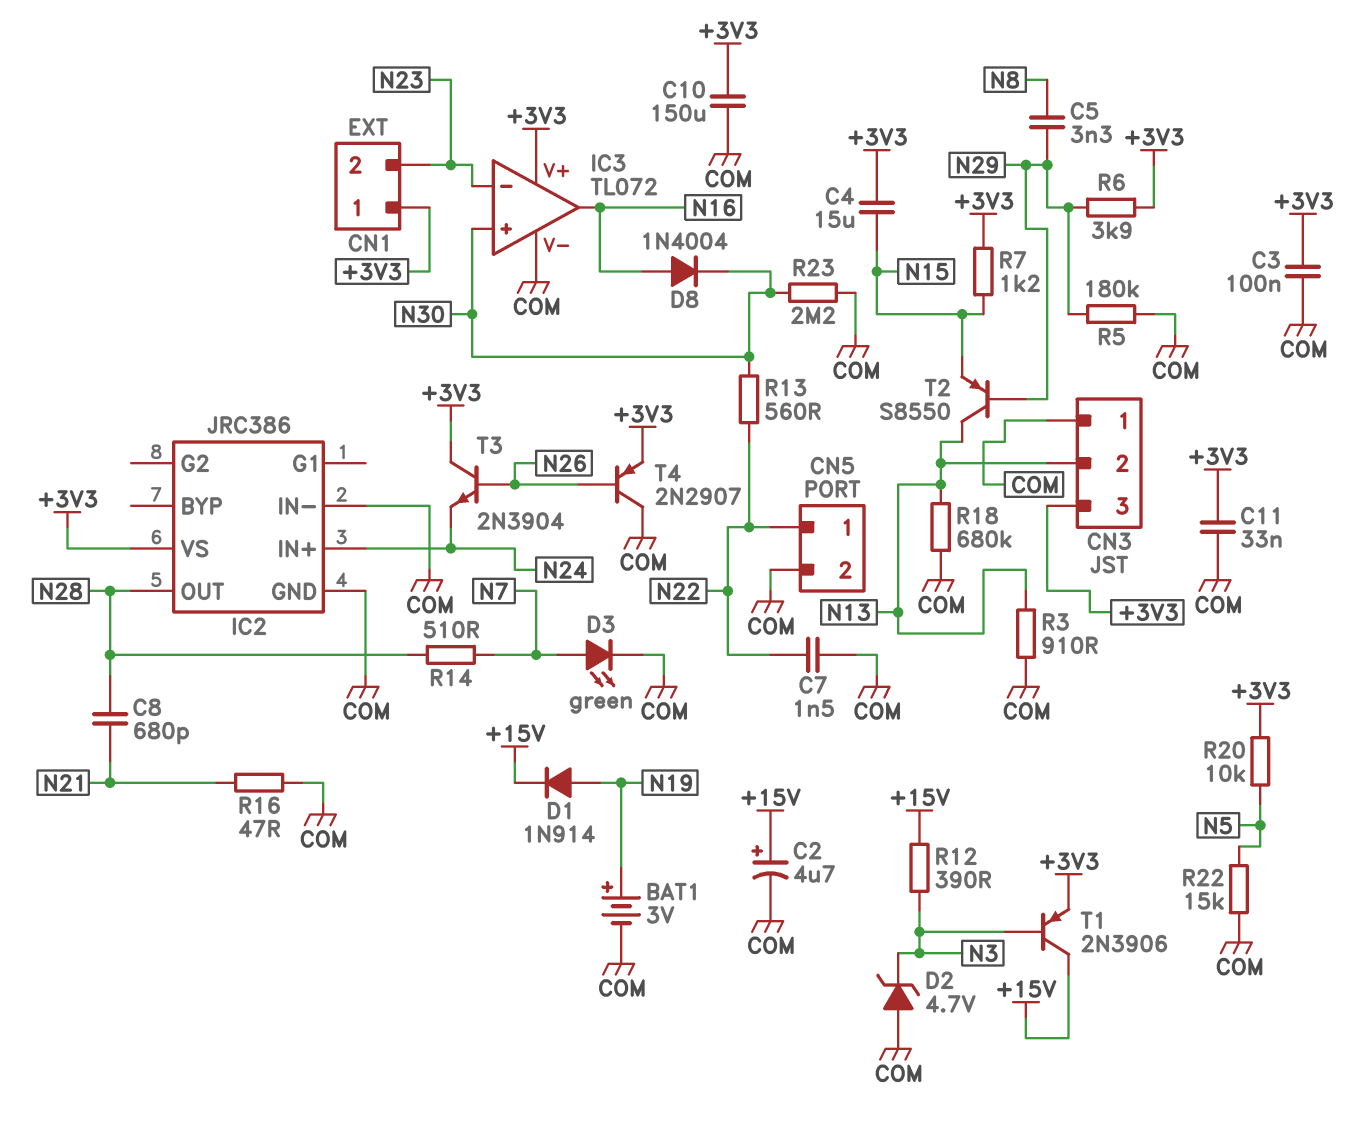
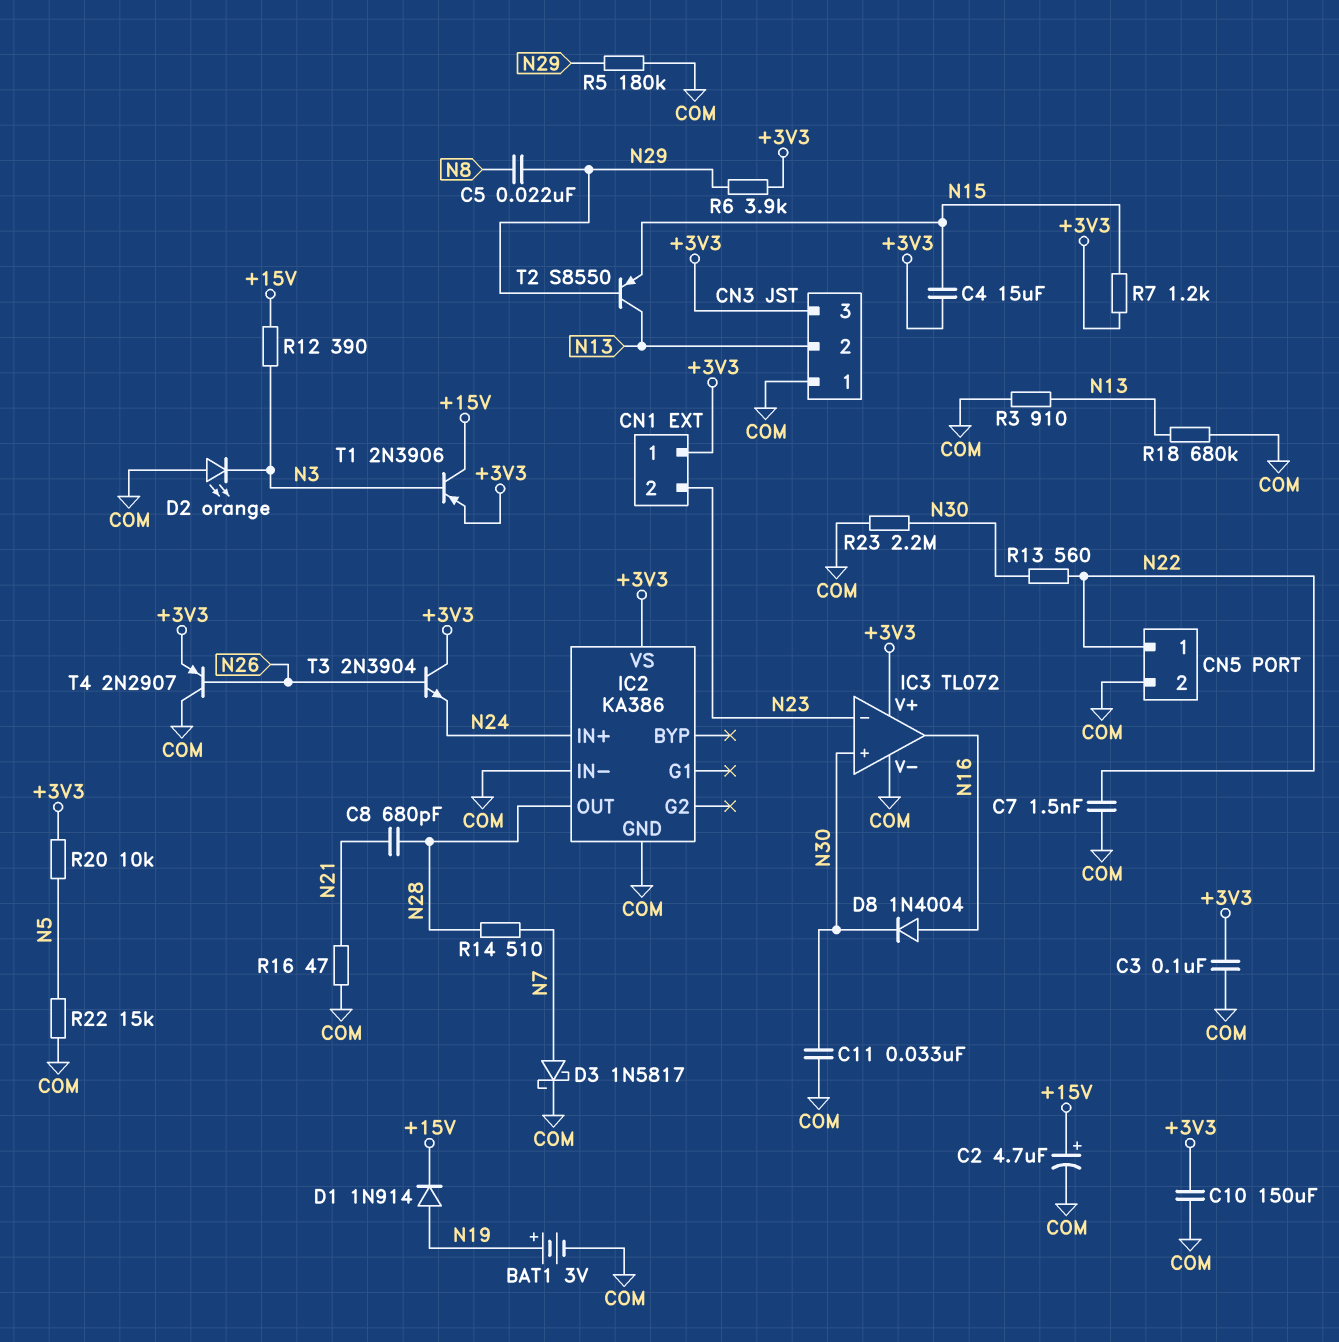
C5: 3.3nF (N8, N29) -> 22nF (N8, N29)
C11: 33nF (+3V3, COM) -> 33nF (COM, N30)
D2: zener 4.7V (A COM, K N3) -> LED orange (A COM, K N3)
D3: LED green (A N7, K COM) -> schottky 1N5817 (A N7, K COM)
IC2: JRC386 -> KA386

